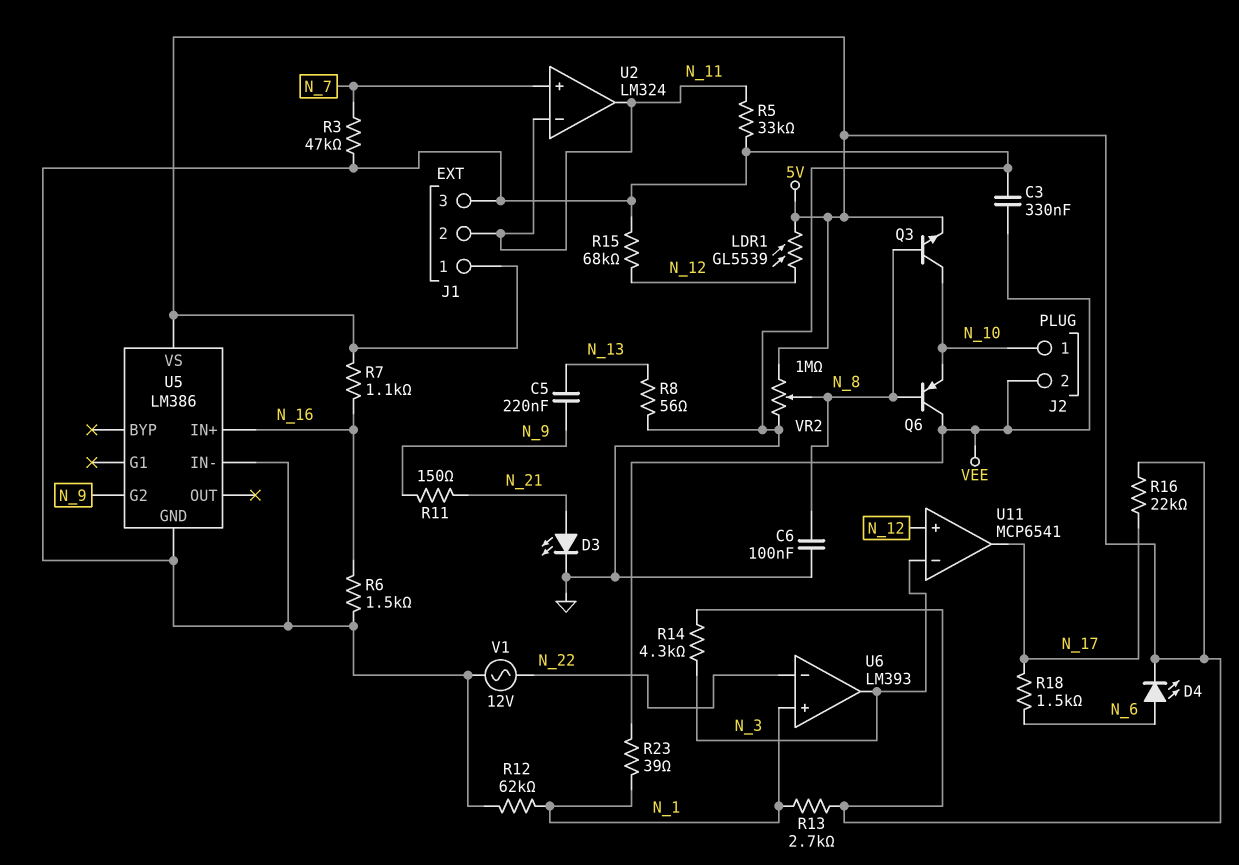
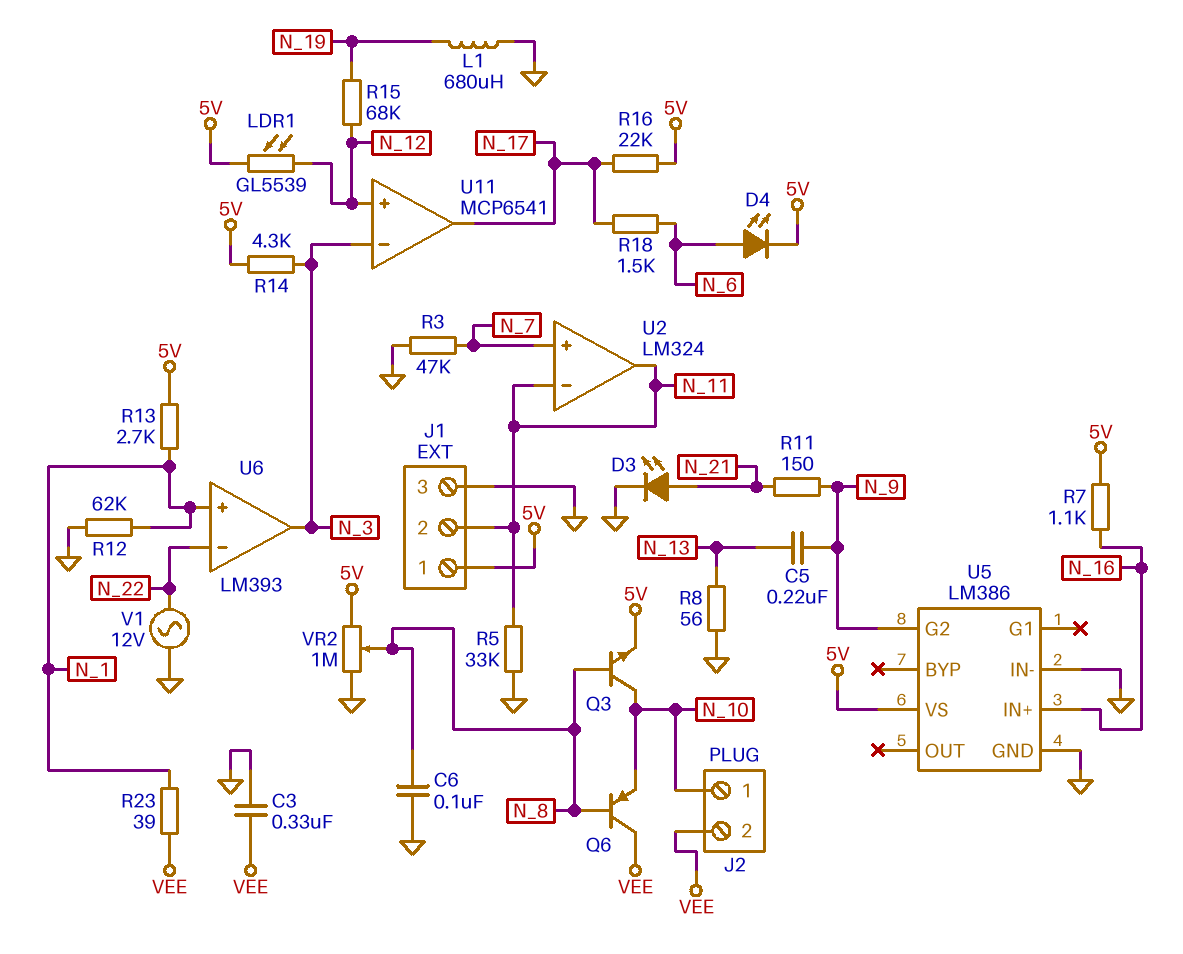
L1: none -> 680uH (GND, N_19)
R6: 1.5k (GND, N_16) -> none
R15: 68k (GND, N_12) -> 68k (N_12, N_19)

